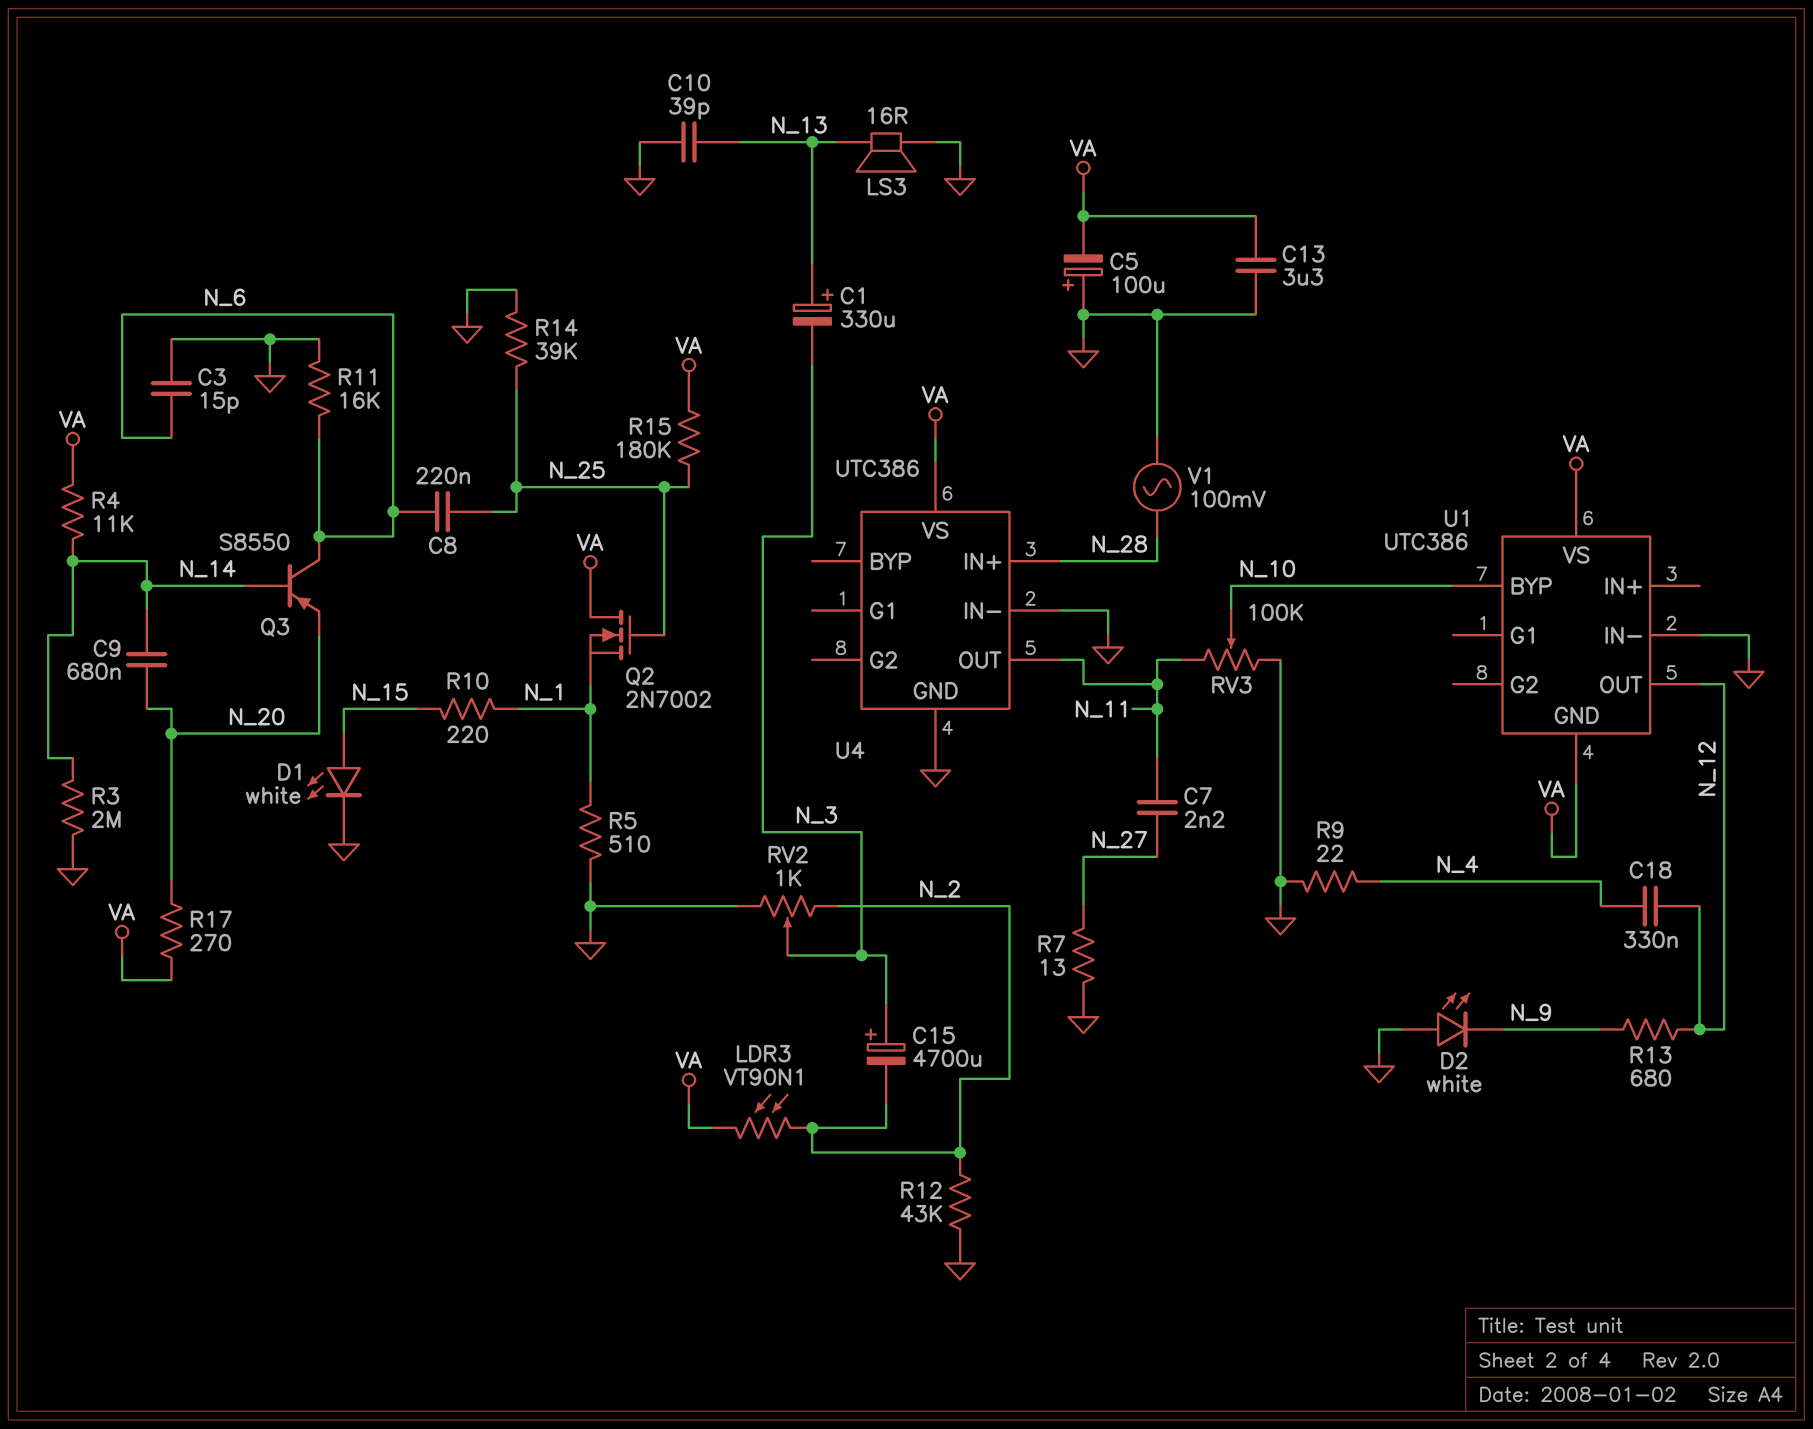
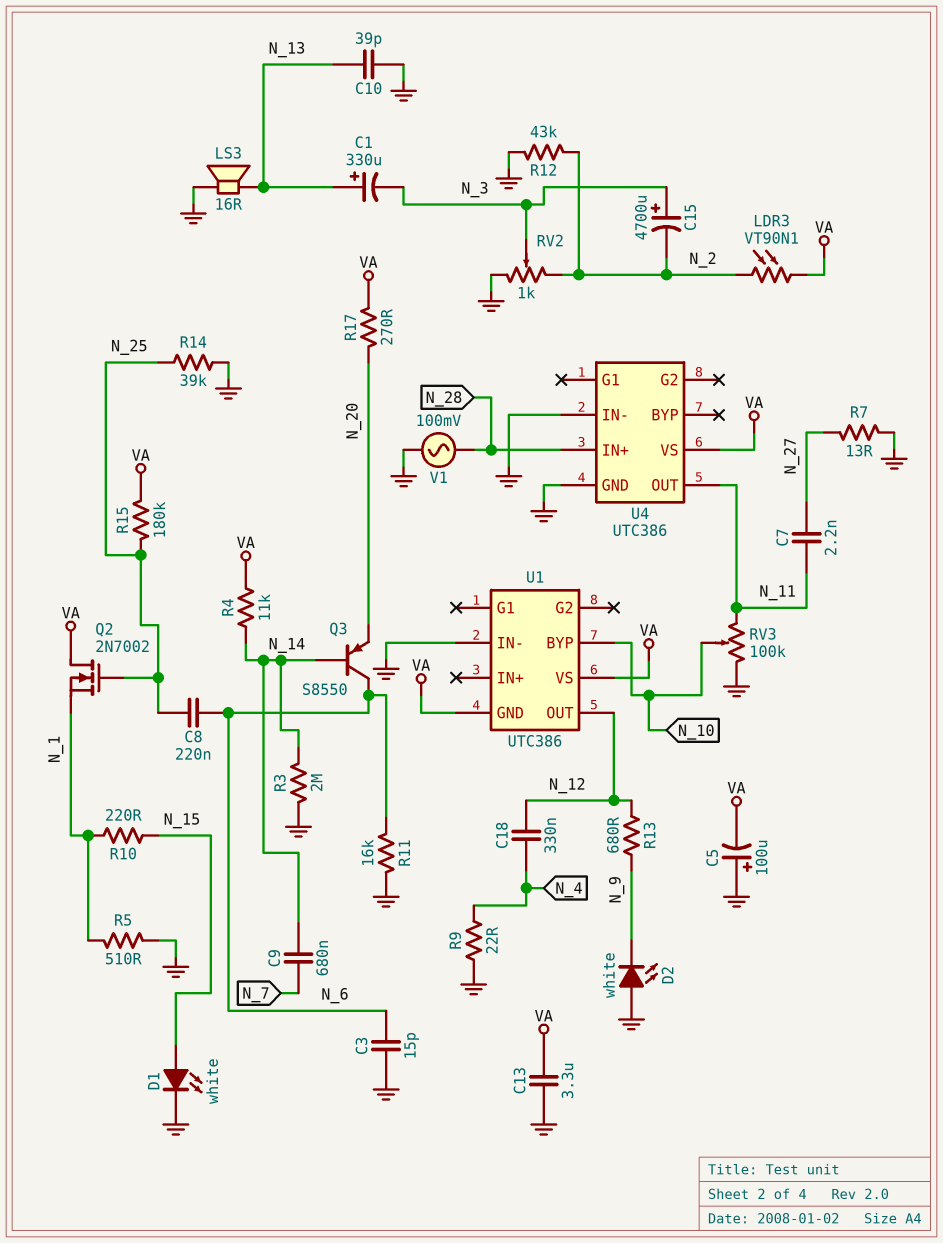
C9: 680nF (N_14, N_20) -> 680nF (N_7, N_14)

